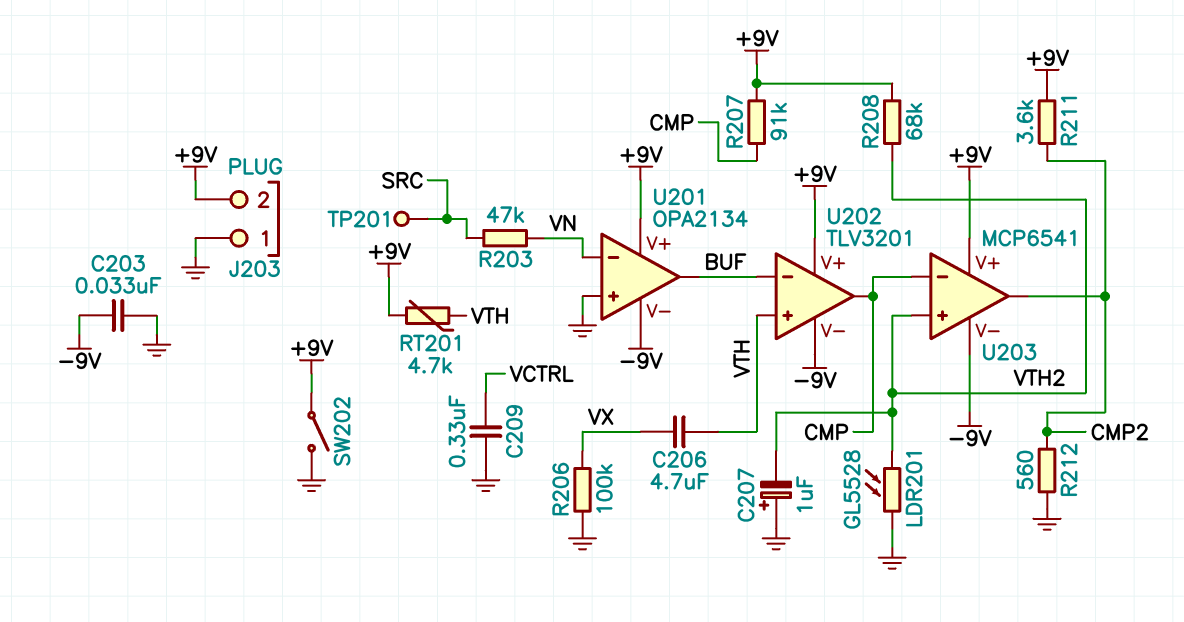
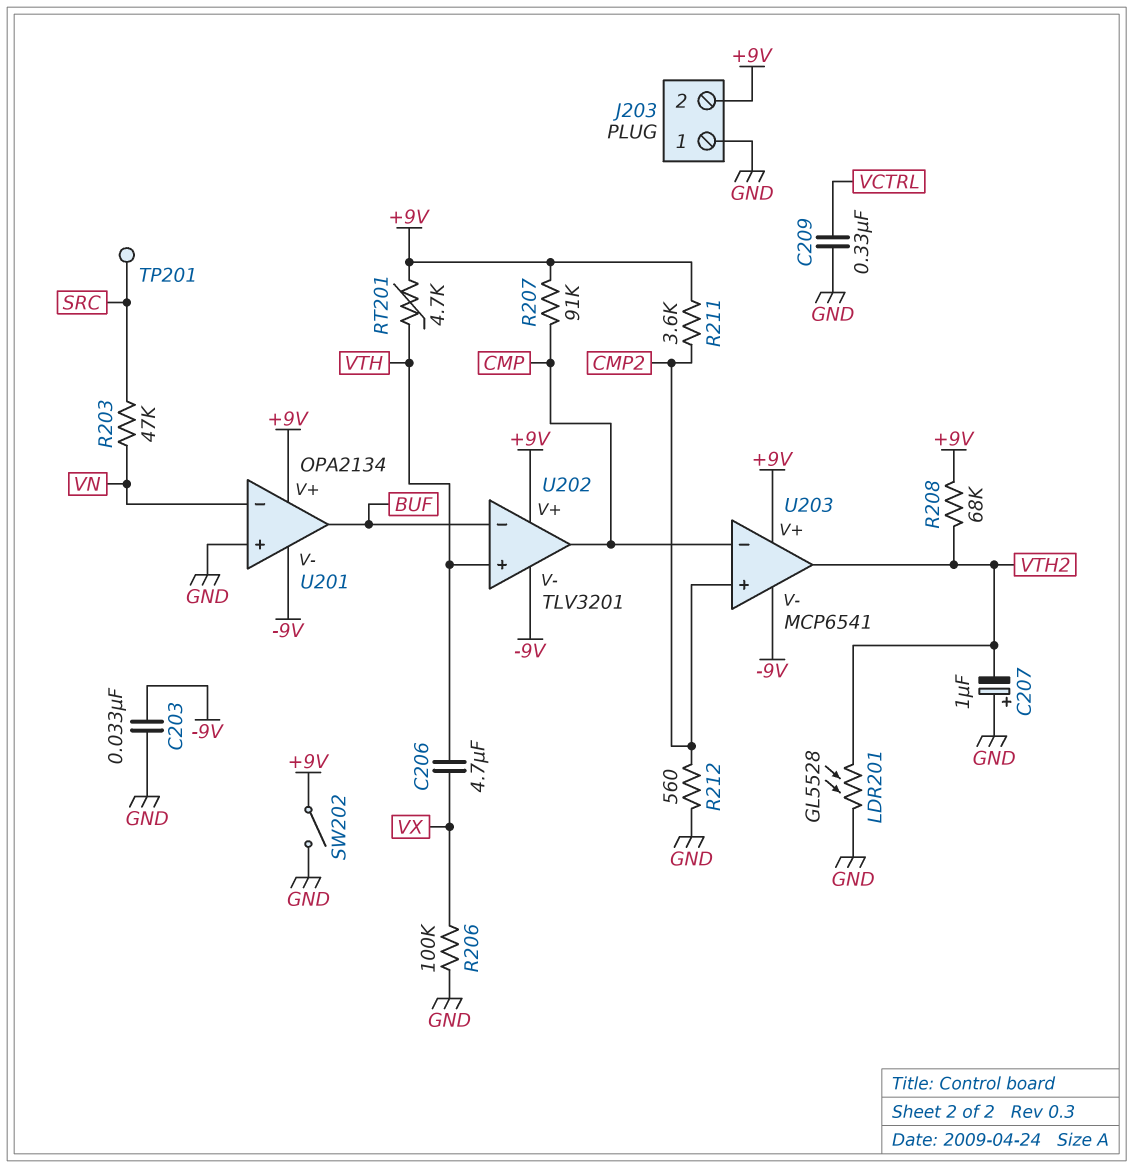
U203 pin in+: VTH2 -> CMP2
U203 pin out: CMP2 -> VTH2

